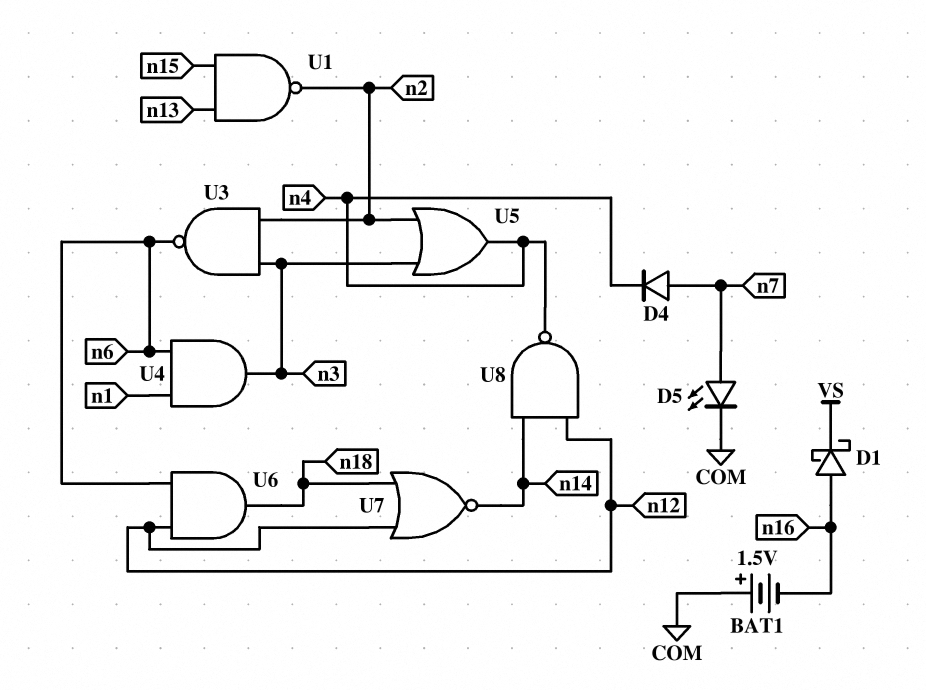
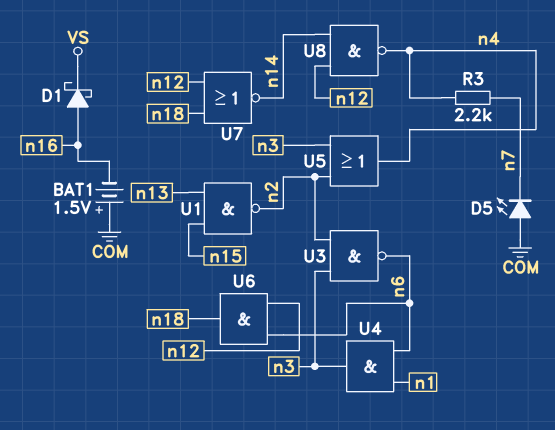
D4: diode (A n7, K n4) -> none
D5: LED (A n7, K COM) -> LED (A COM, K n7)
R3: none -> 2.2k (n4, n7)

